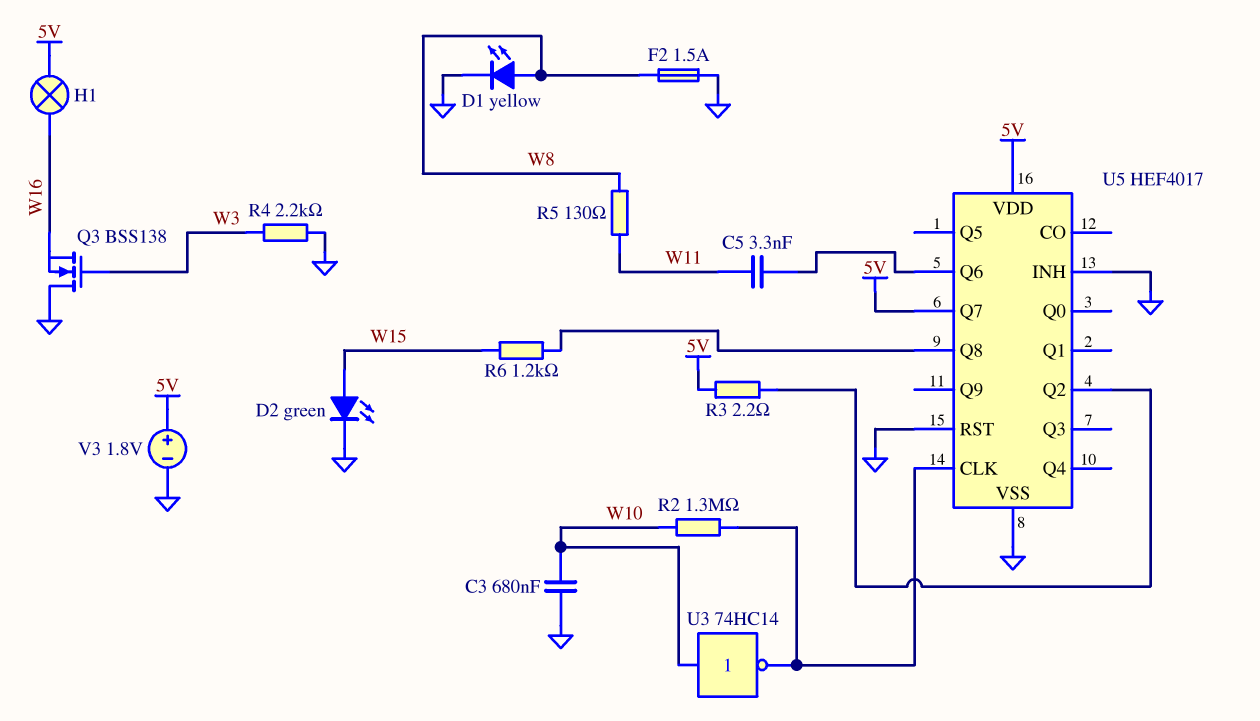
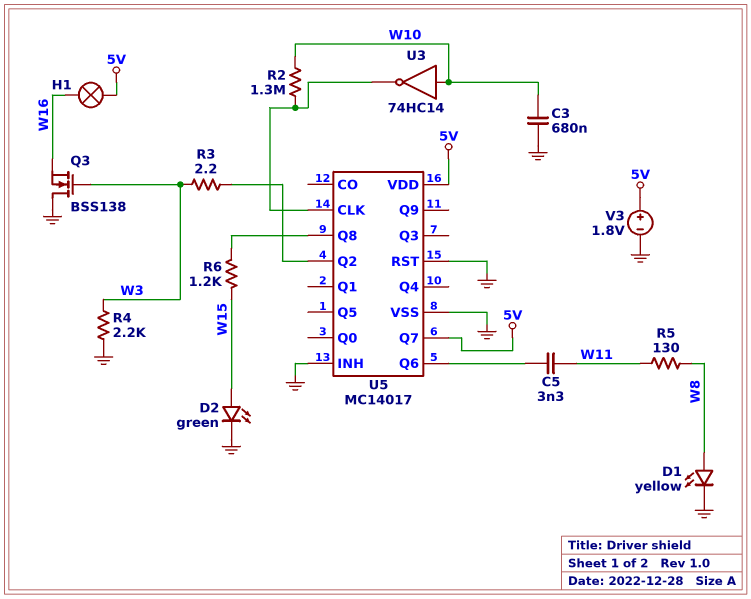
F2: 1.5A (GND, W8) -> none
R3: 2.2 (5V, U5/Q2) -> 2.2 (U5/Q2, W3)
U5: HEF4017 -> MC14017

